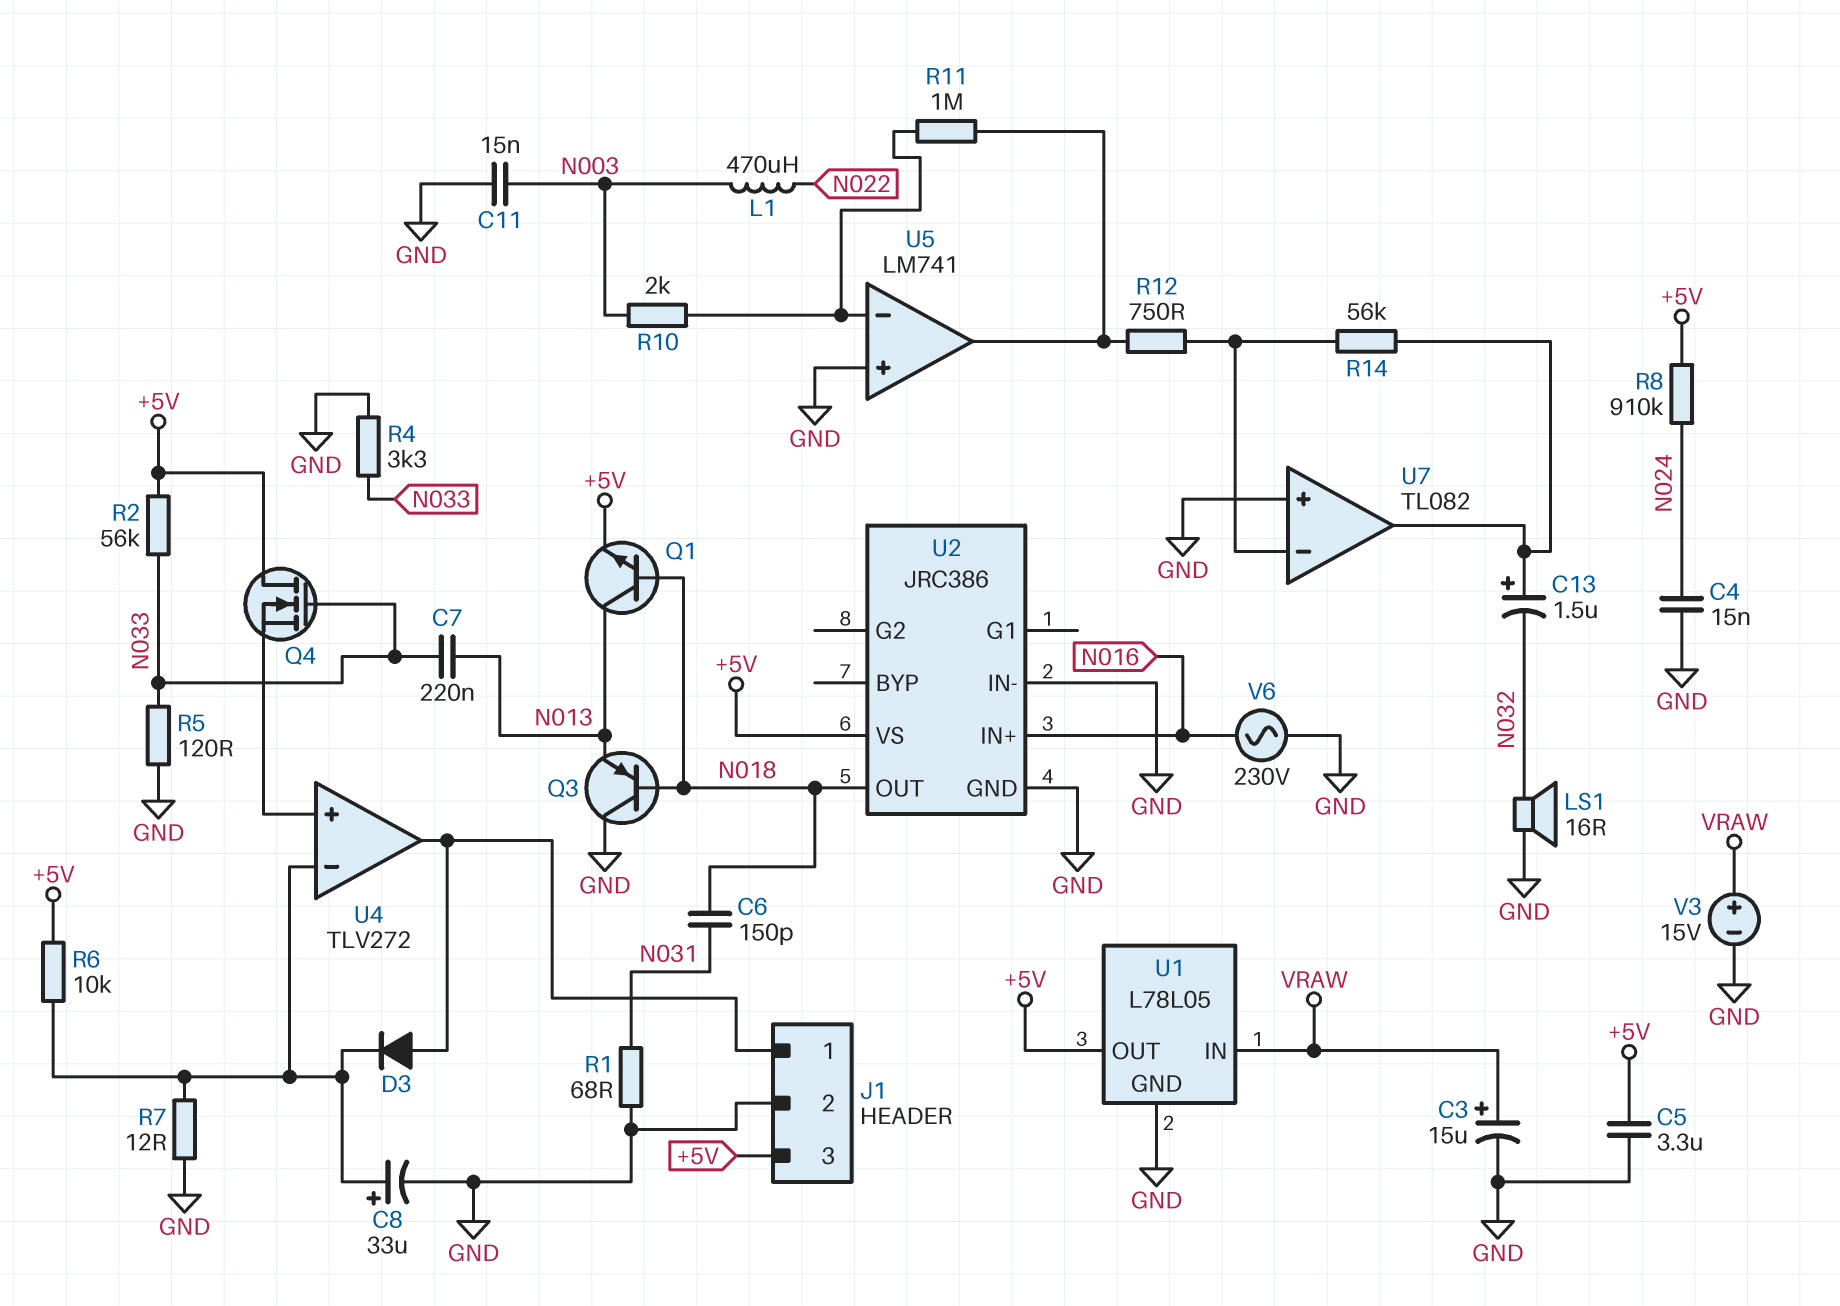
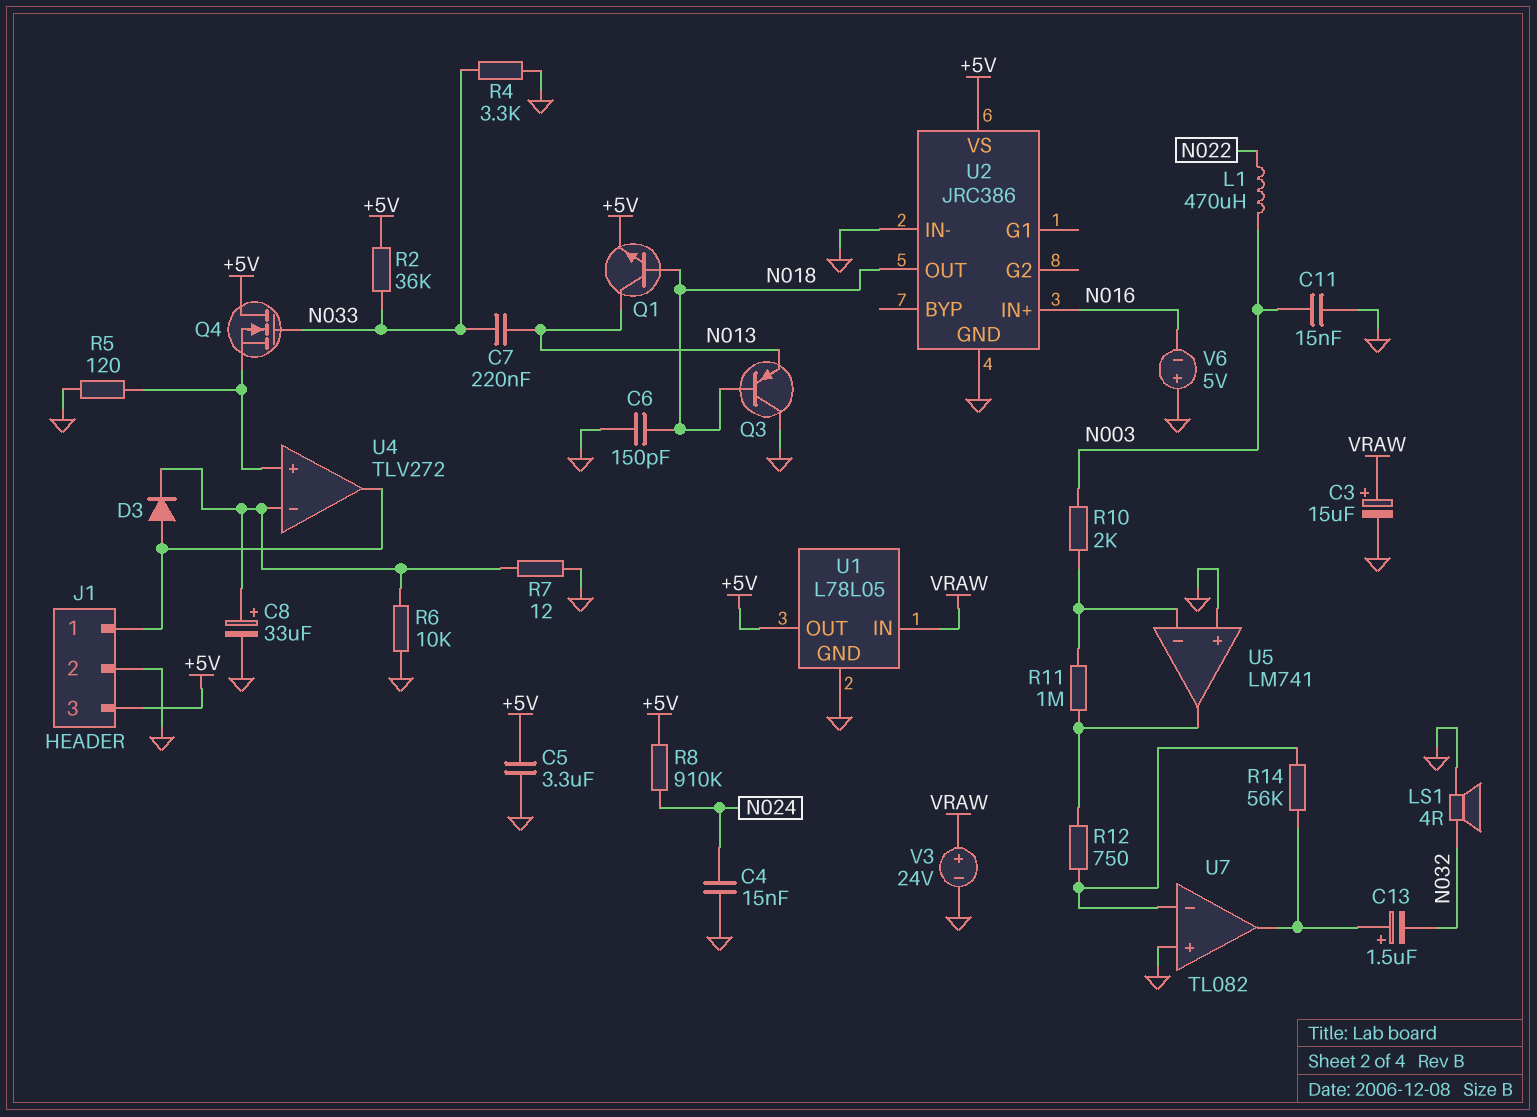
C6: 150pF (N018, N031) -> 150pF (GND, N018)
LS1: speaker 16R (GND, N032) -> speaker 4R (GND, N032)
R1: 68 (GND, N031) -> none
R2: 56k (+5V, N033) -> 36k (+5V, N033)
R5: 120 (GND, N033) -> 120 (GND, U4/in+)
R6: 10k (+5V, U4/in-) -> 10k (GND, U4/in-)
V3: 15V (plus VRAW, minus GND) -> 24V (plus VRAW, minus GND)
V6: AC 230V (GND, N016) -> 5V (plus GND, minus N016)

